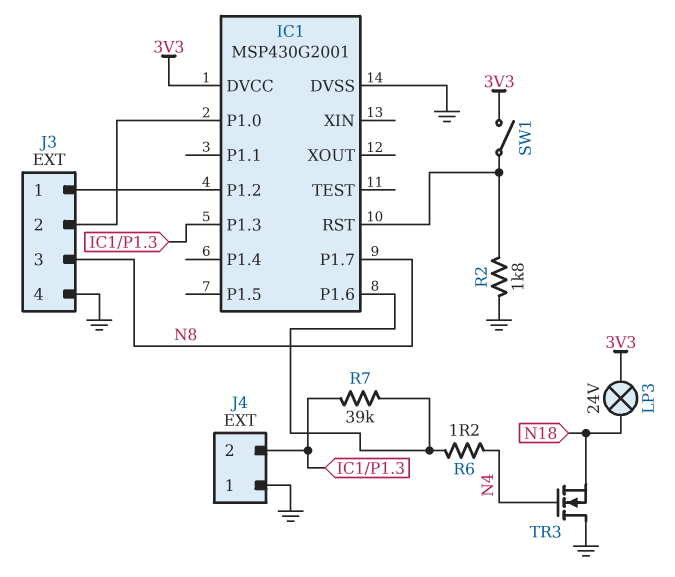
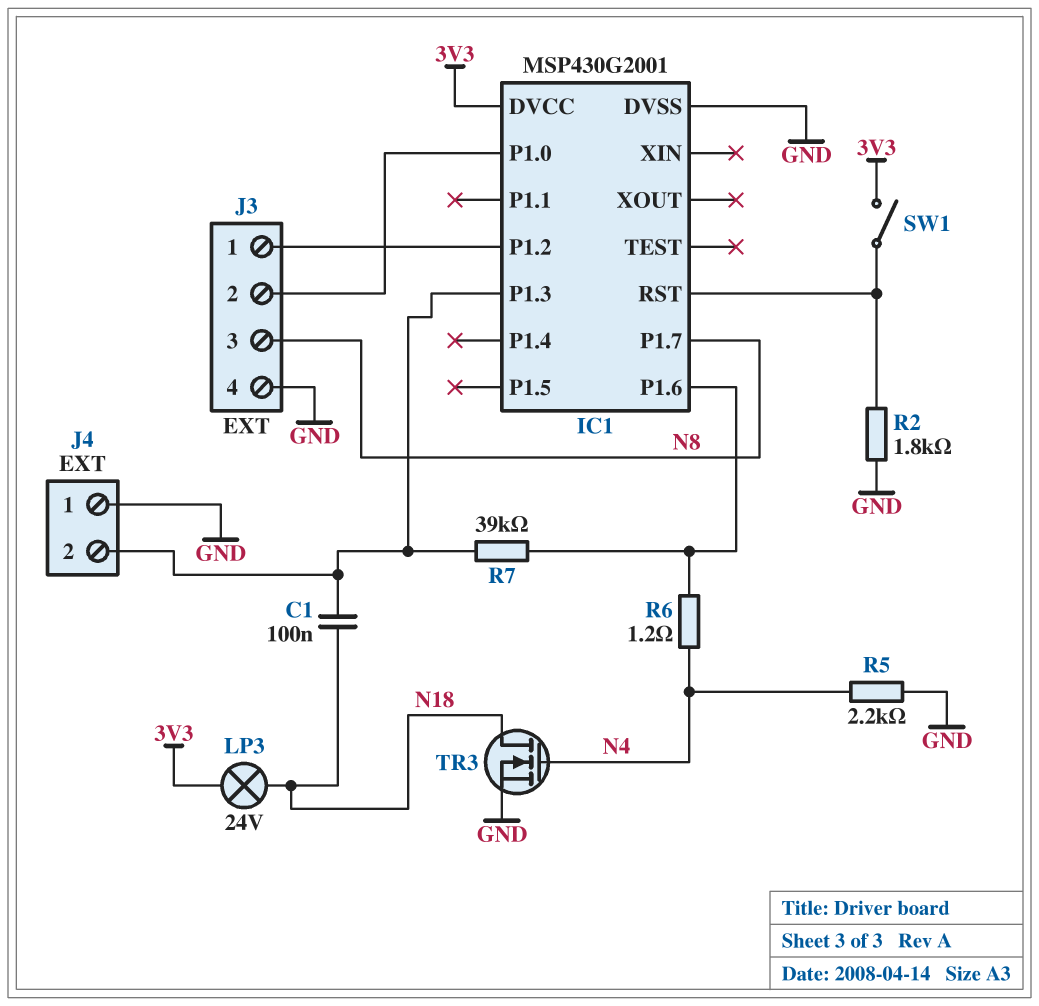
C1: none -> 100nF (IC1/P1.3, N18)
R5: none -> 2.2k (GND, N4)
TR3: NMOS (G N4, D GND, S N18) -> NMOS (G N4, D N18, S GND)

